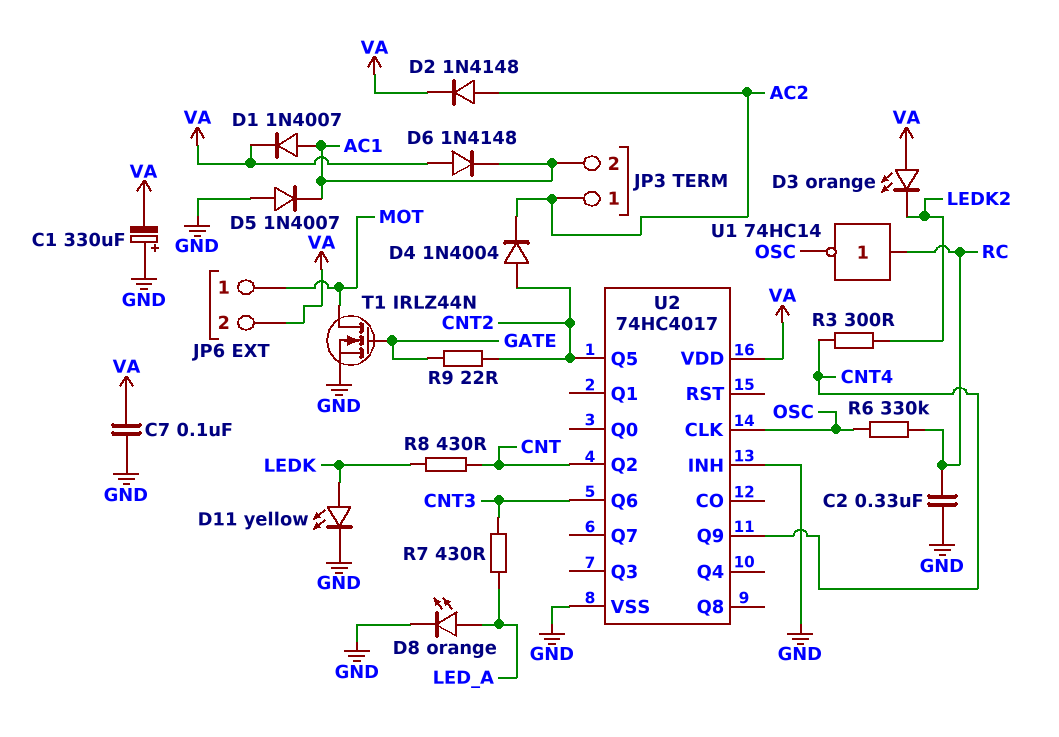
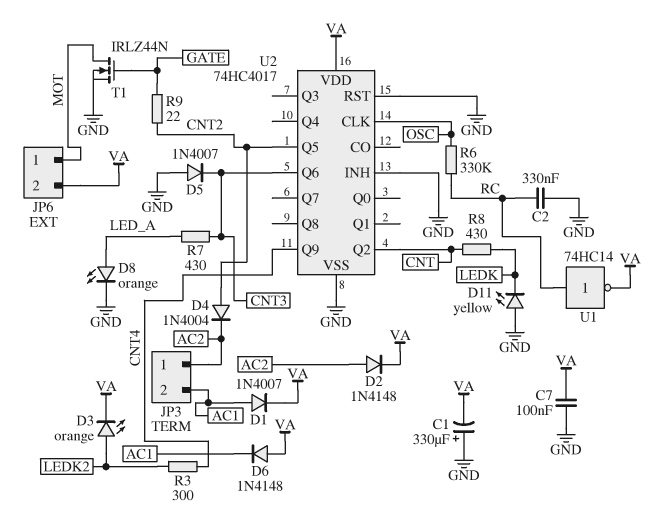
D3: LED orange (A VA, K LEDK2) -> LED orange (A LEDK2, K VA)
D5: diode 1N4007 (A GND, K AC1) -> diode 1N4007 (A GND, K CNT3)
D11: LED yellow (A LEDK, K GND) -> LED yellow (A GND, K LEDK)
U1: NOT 74HC14 (in RC, out OSC) -> NOT 74HC14 (in RC, out VA)
U2 pin RST: none -> GND

